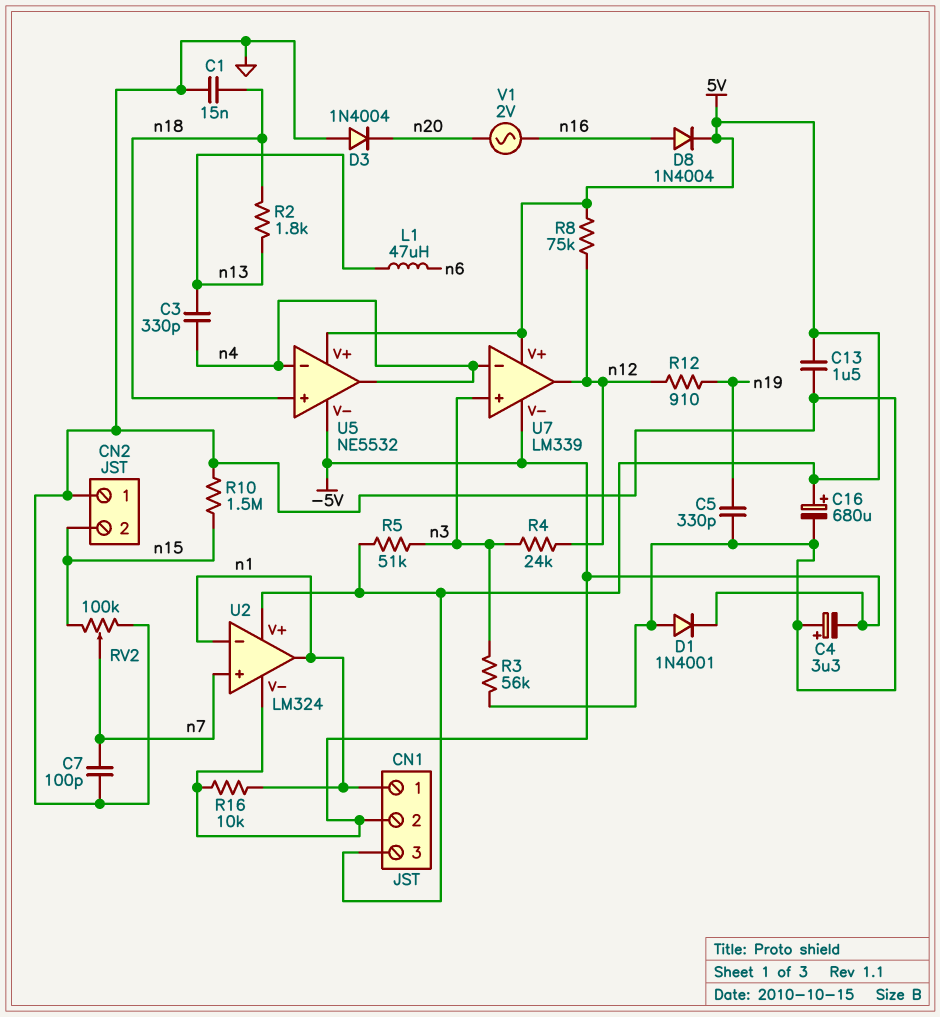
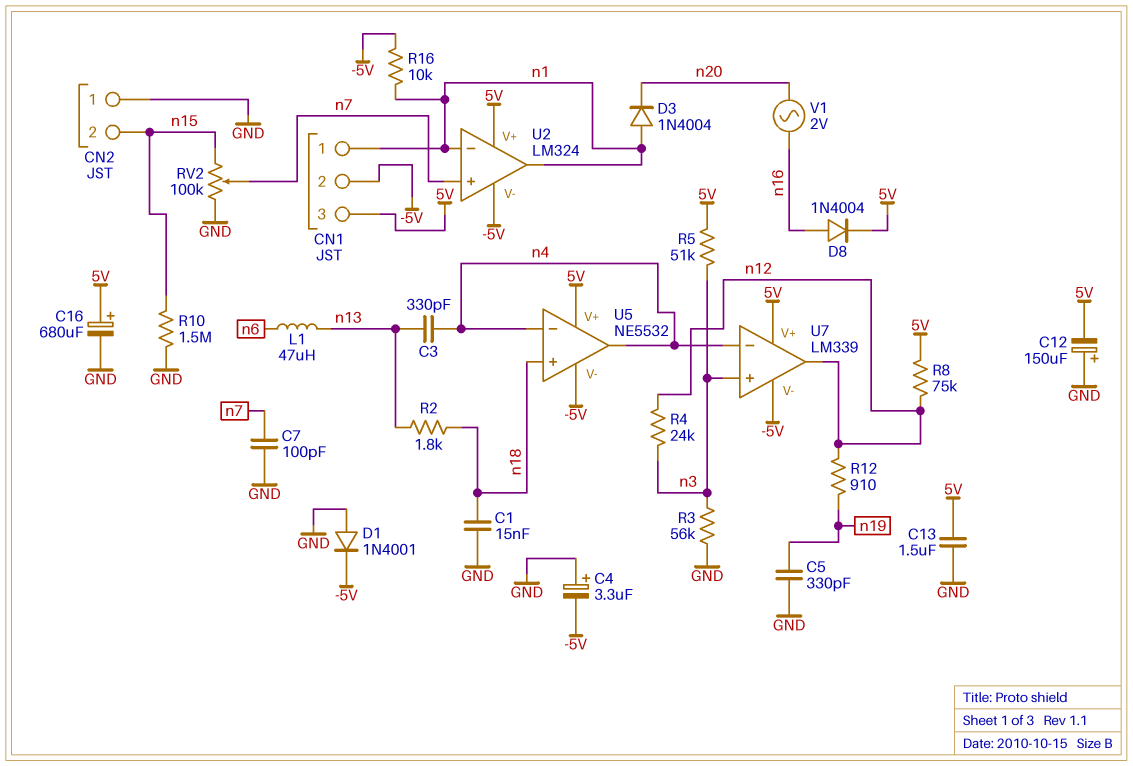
C12: none -> 150uF (plus GND, minus 5V)
D3: diode 1N4004 (A GND, K n20) -> diode 1N4004 (A n1, K n20)

